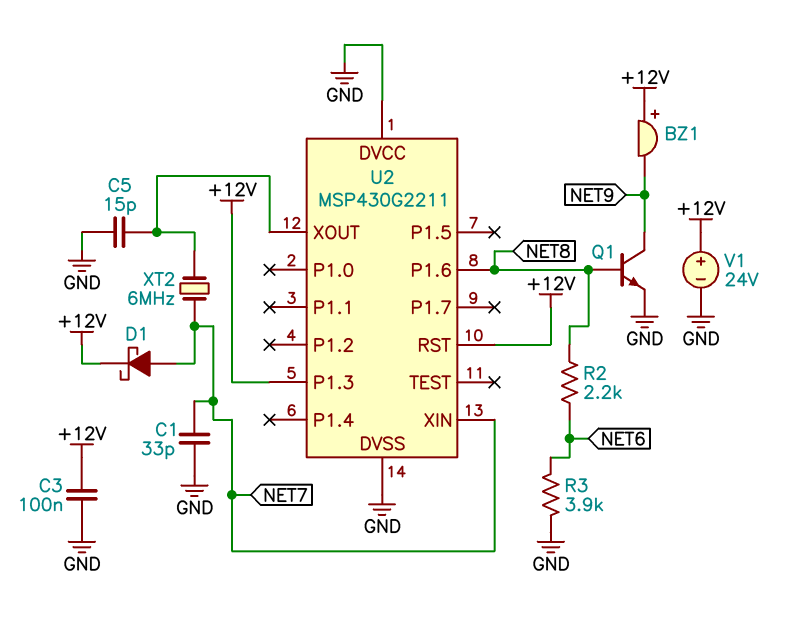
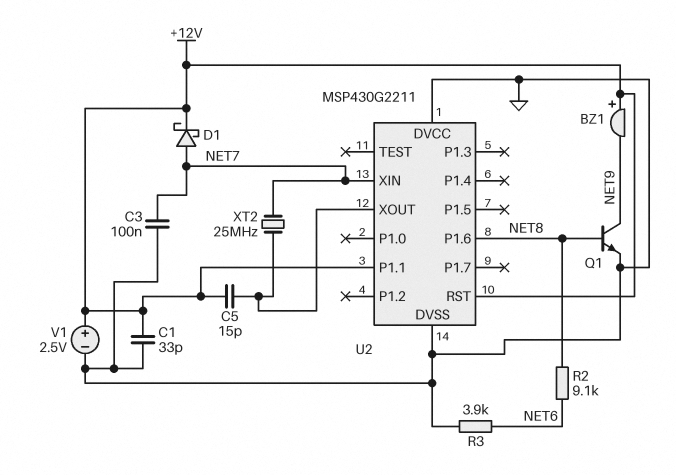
C1: 33pF (GND, NET7) -> 33pF (+12V, GND)
C3: 100nF (+12V, GND) -> 100nF (GND, NET7)
C5: 15pF (GND, U2/XOUT) -> 15pF (+12V, U2/XOUT)
R2: 2.2k (NET6, NET8) -> 9.1k (NET6, NET8)
U2 pin P1.1: none -> +12V
U2 pin P1.3: +12V -> none
V1: 24V (plus +12V, minus GND) -> 2.5V (plus +12V, minus GND)
XT2: 6MHz (NET7, U2/XOUT) -> 25MHz (NET7, U2/XOUT)

